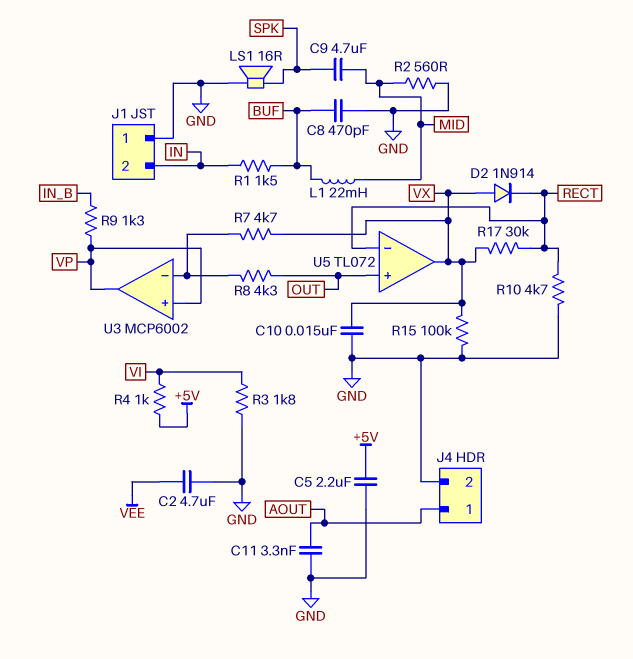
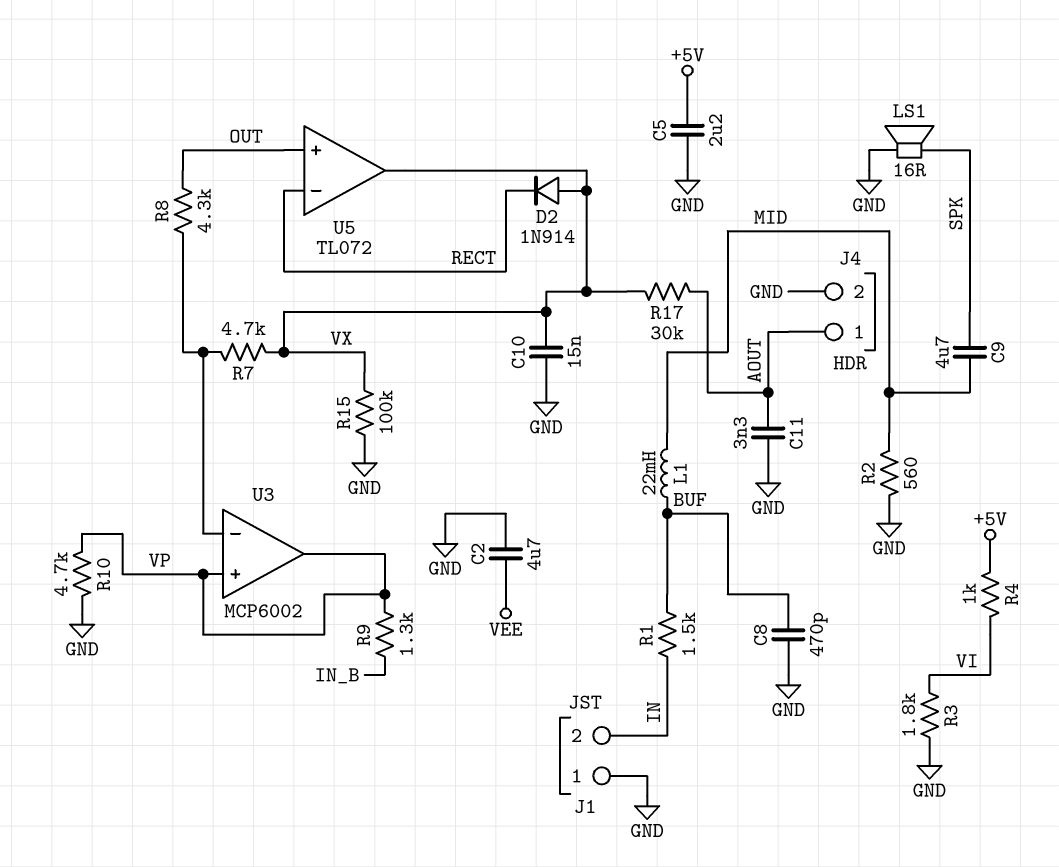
R10: 4.7k (GND, RECT) -> 4.7k (GND, VP)
R17: 30k (RECT, VX) -> 30k (AOUT, VX)

